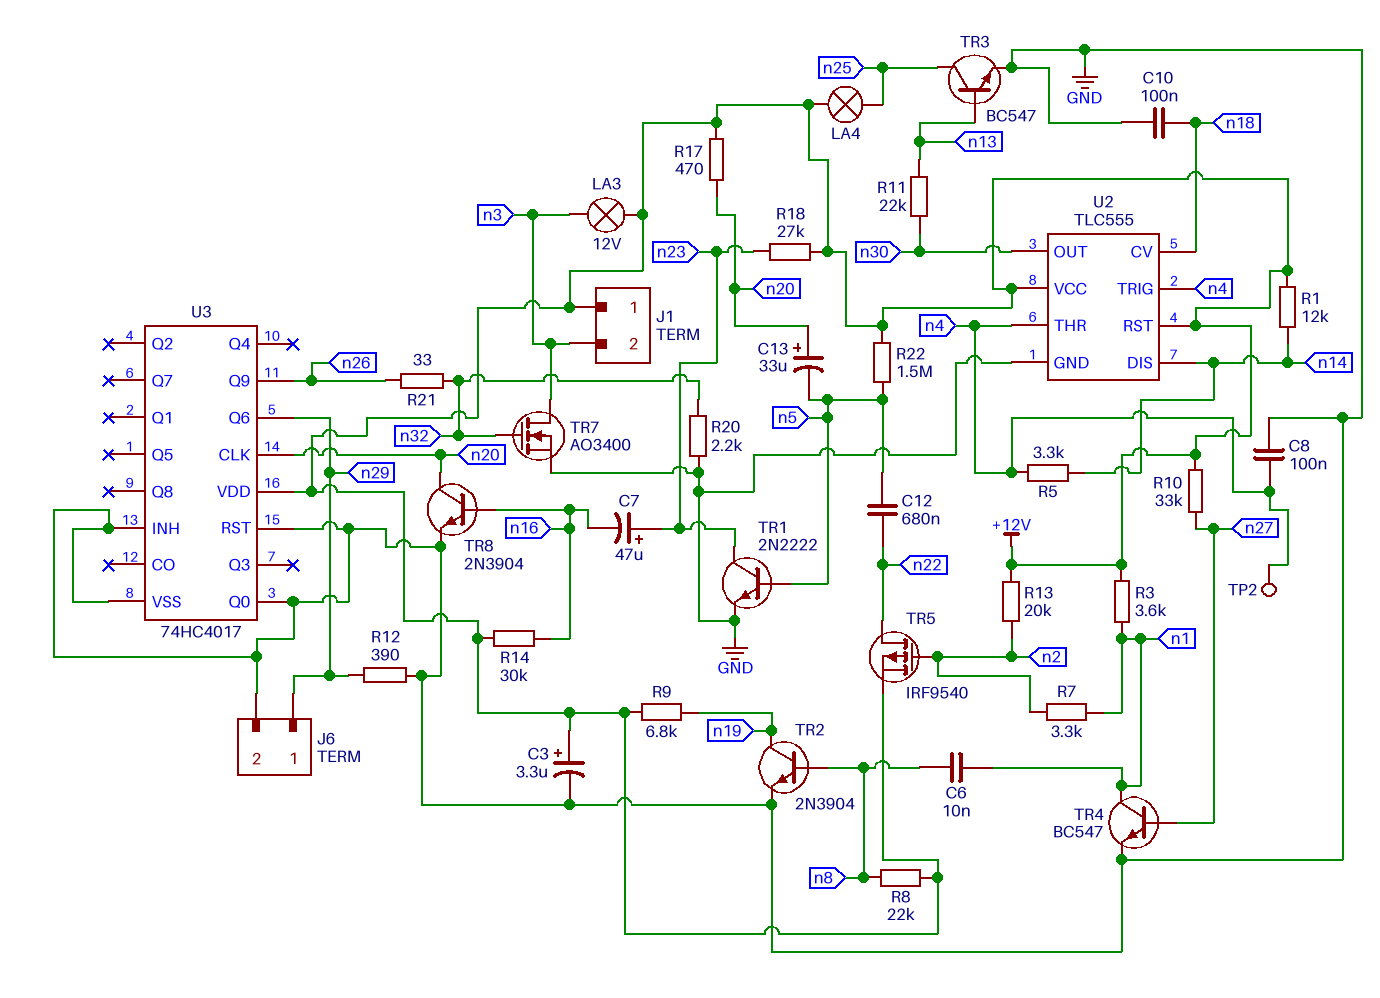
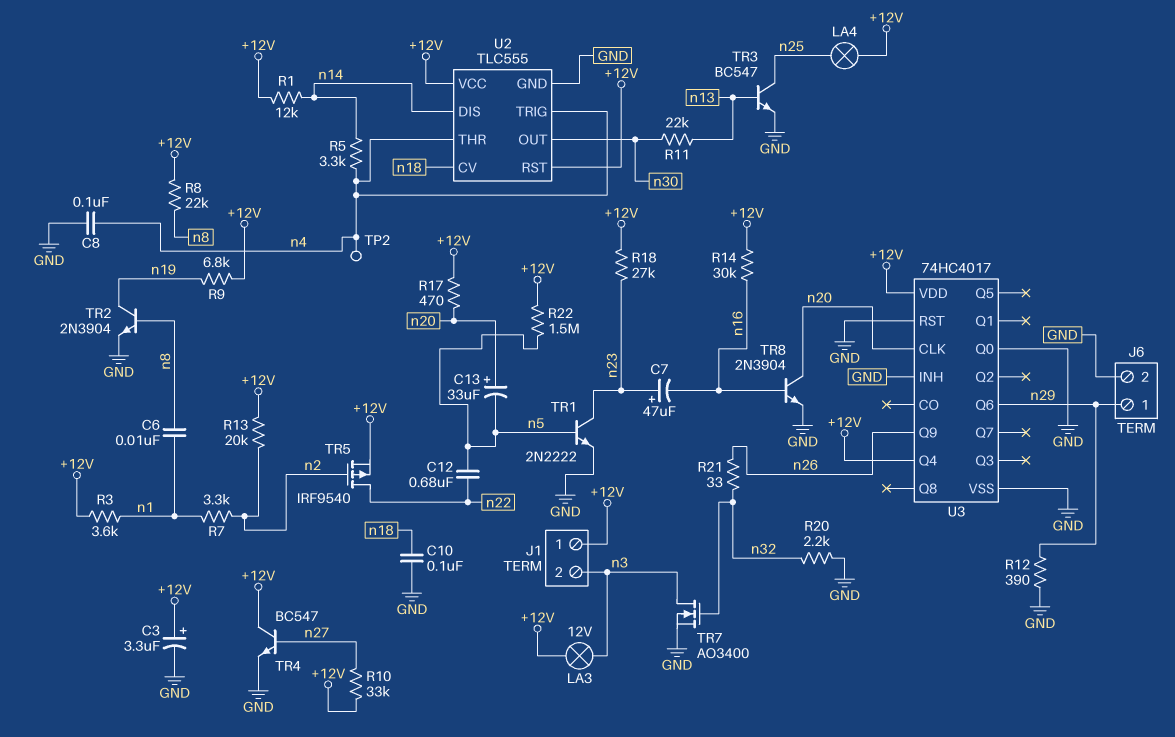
TR4: NPN BC547 (B n27, C n1, E GND) -> NPN BC547 (B n27, C +12V, E GND)
U3 pin Q4: none -> +12V

